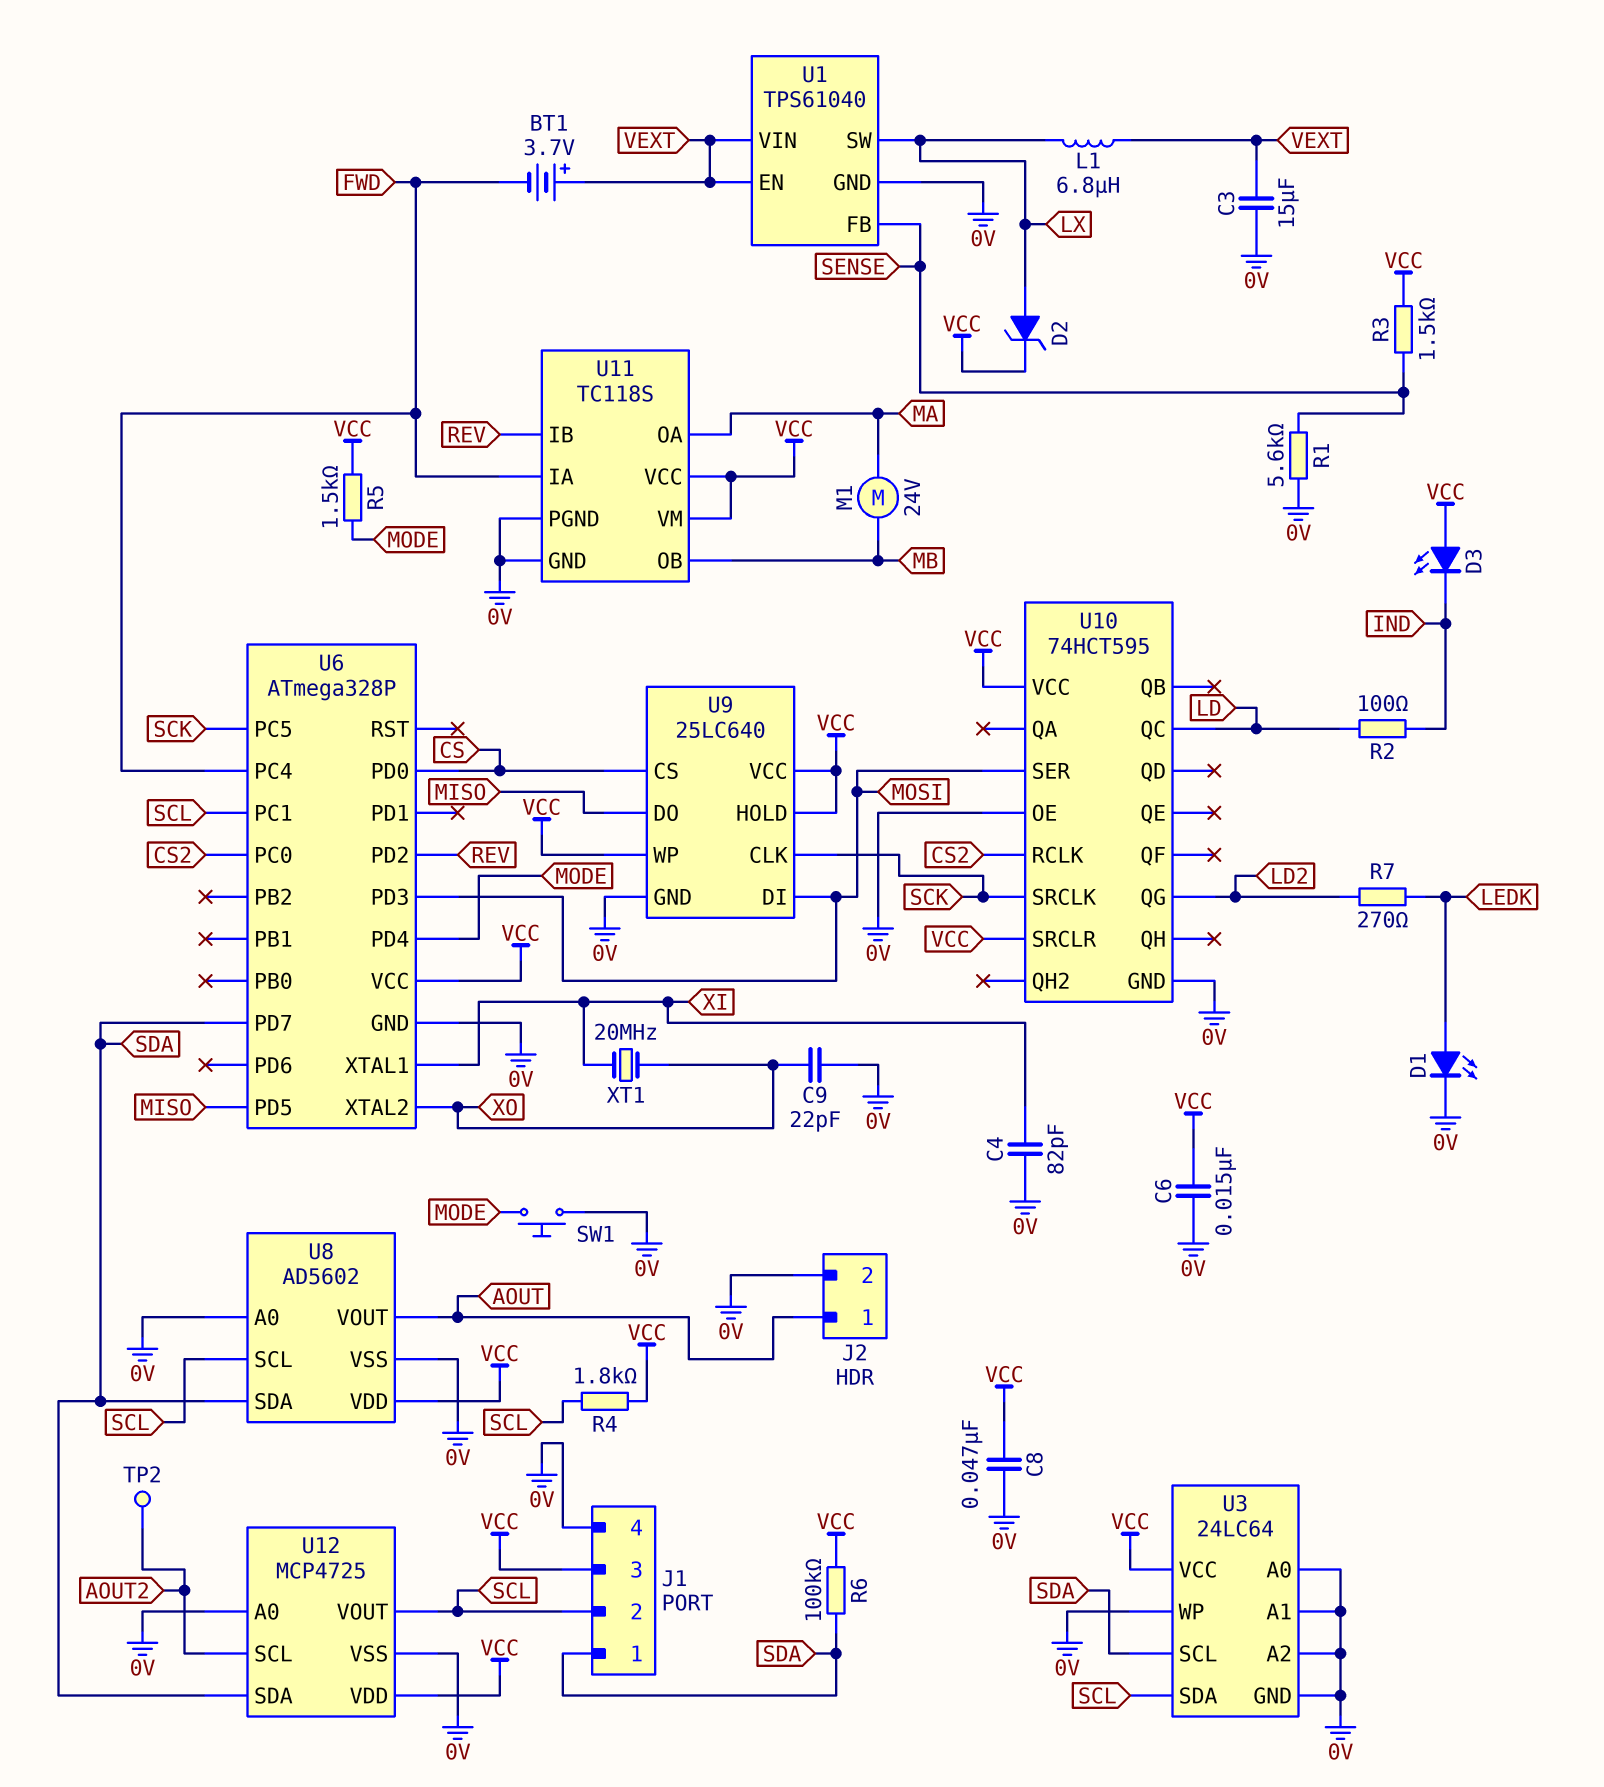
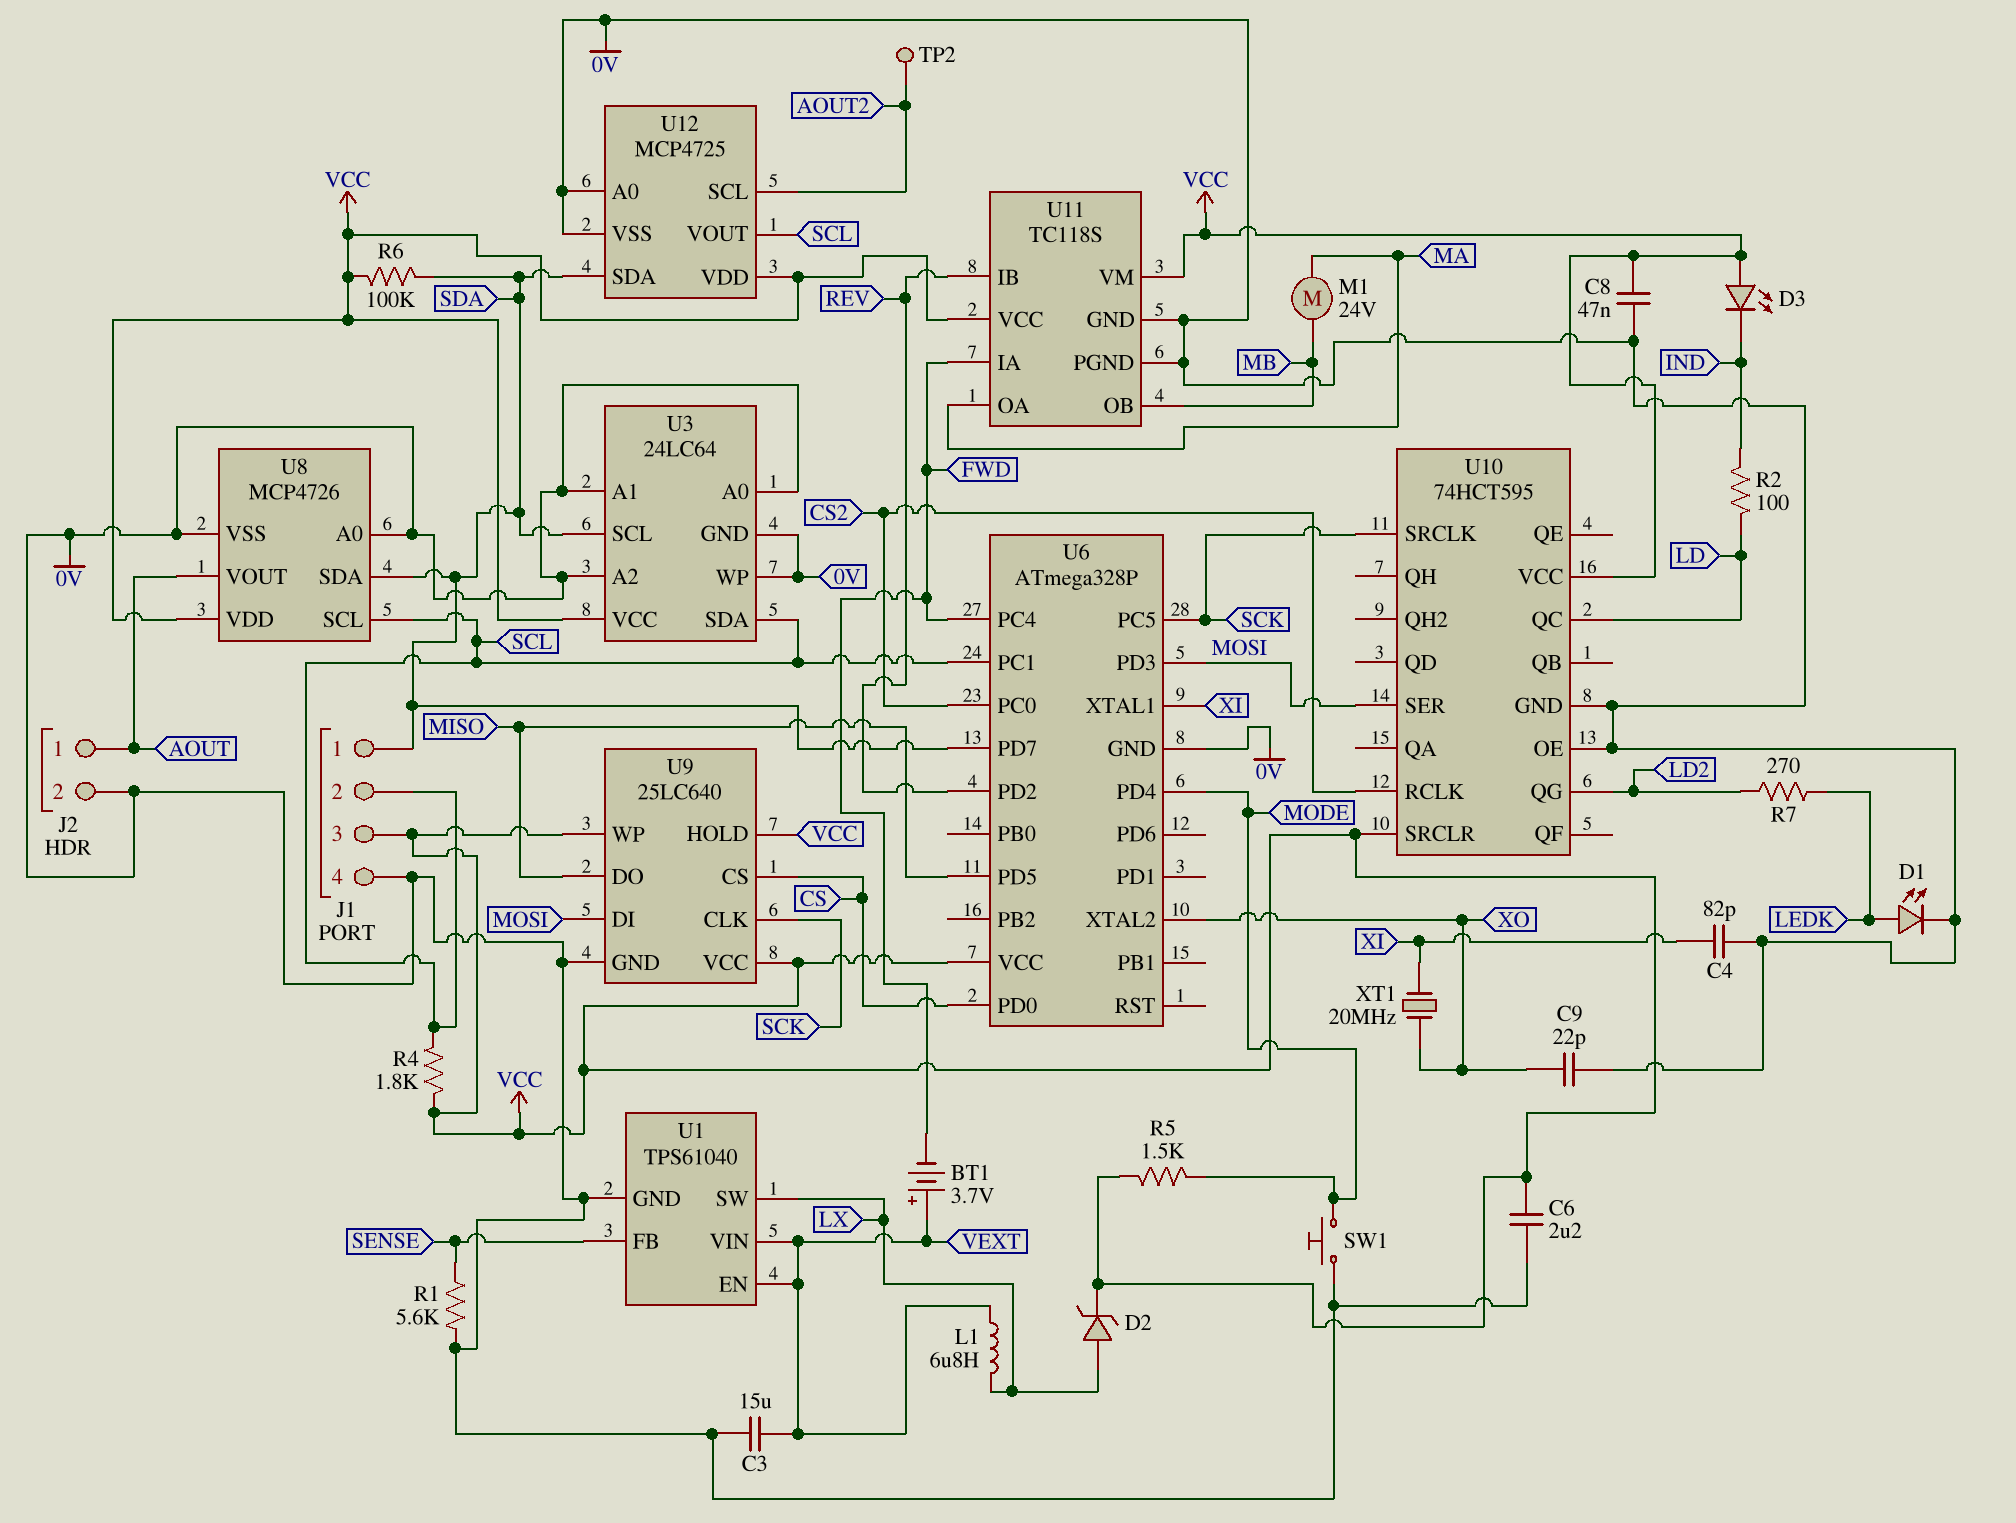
C6: 15nF (0V, VCC) -> 2.2uF (0V, VCC)
R3: 1.5k (SENSE, VCC) -> none
U8: AD5602 -> MCP4726

